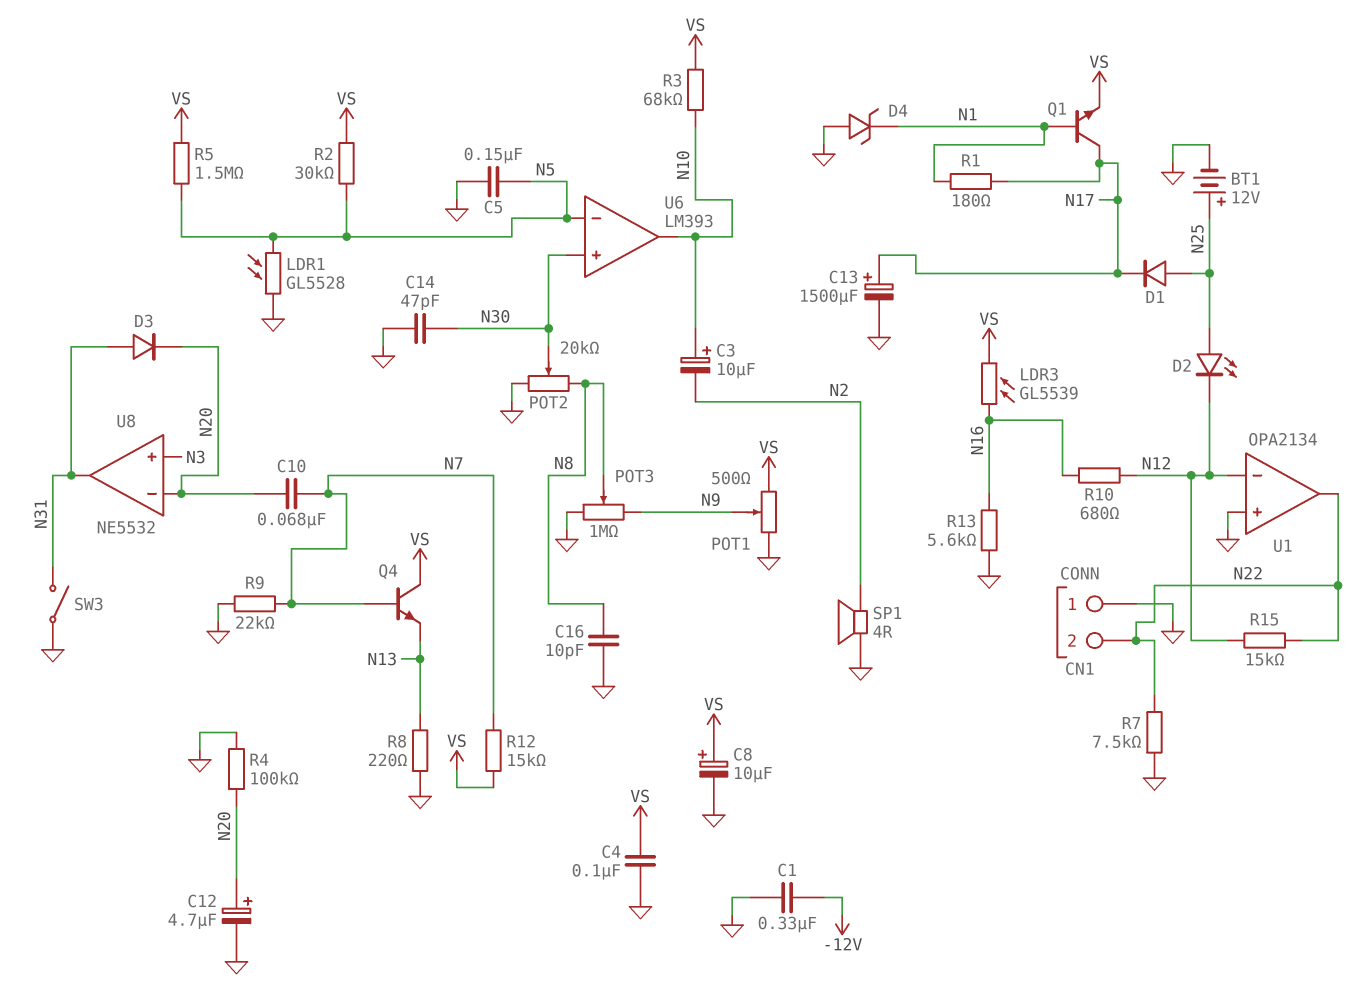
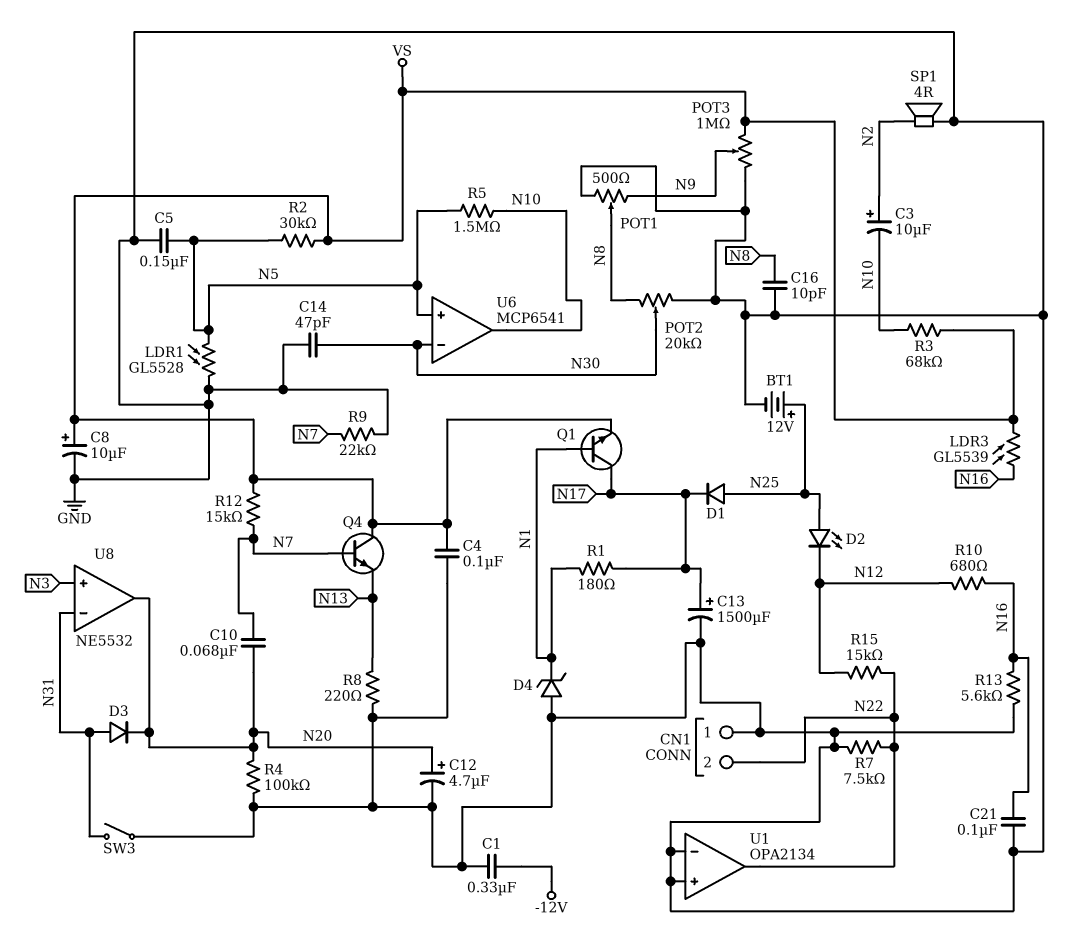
C3: 10uF (plus N10, minus N2) -> 10uF (plus N2, minus N10)
C21: none -> 100nF (GND, N16)
POT1: 500 (GND, VS, wiper N9) -> 500 (GND, N9, wiper N8)
POT3: 1M (GND, N9, wiper N8) -> 1M (GND, VS, wiper N9)
R5: 1.5M (N5, VS) -> 1.5M (N5, N10)
U1 pin in-: N12 -> GND
U6: LM393 -> MCP6541
U6 pin in+: N30 -> N5
U6 pin in-: N5 -> N30
U8 pin in-: N20 -> N31
U8 pin out: N31 -> N20

